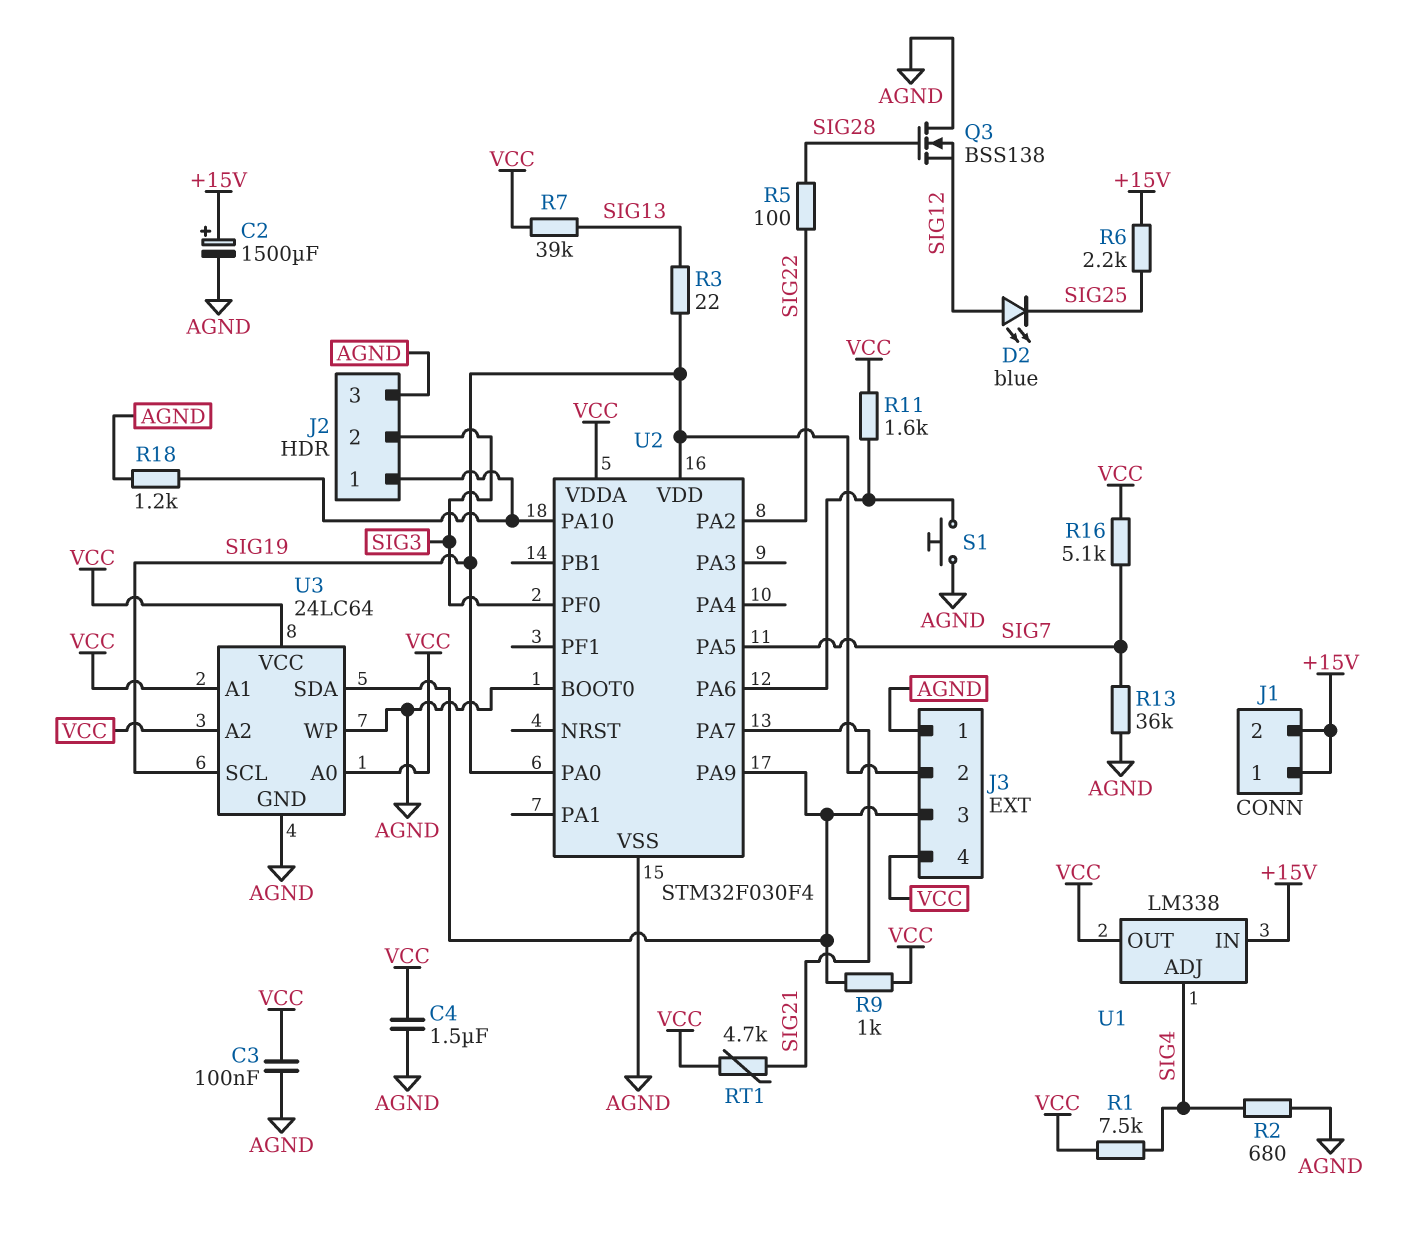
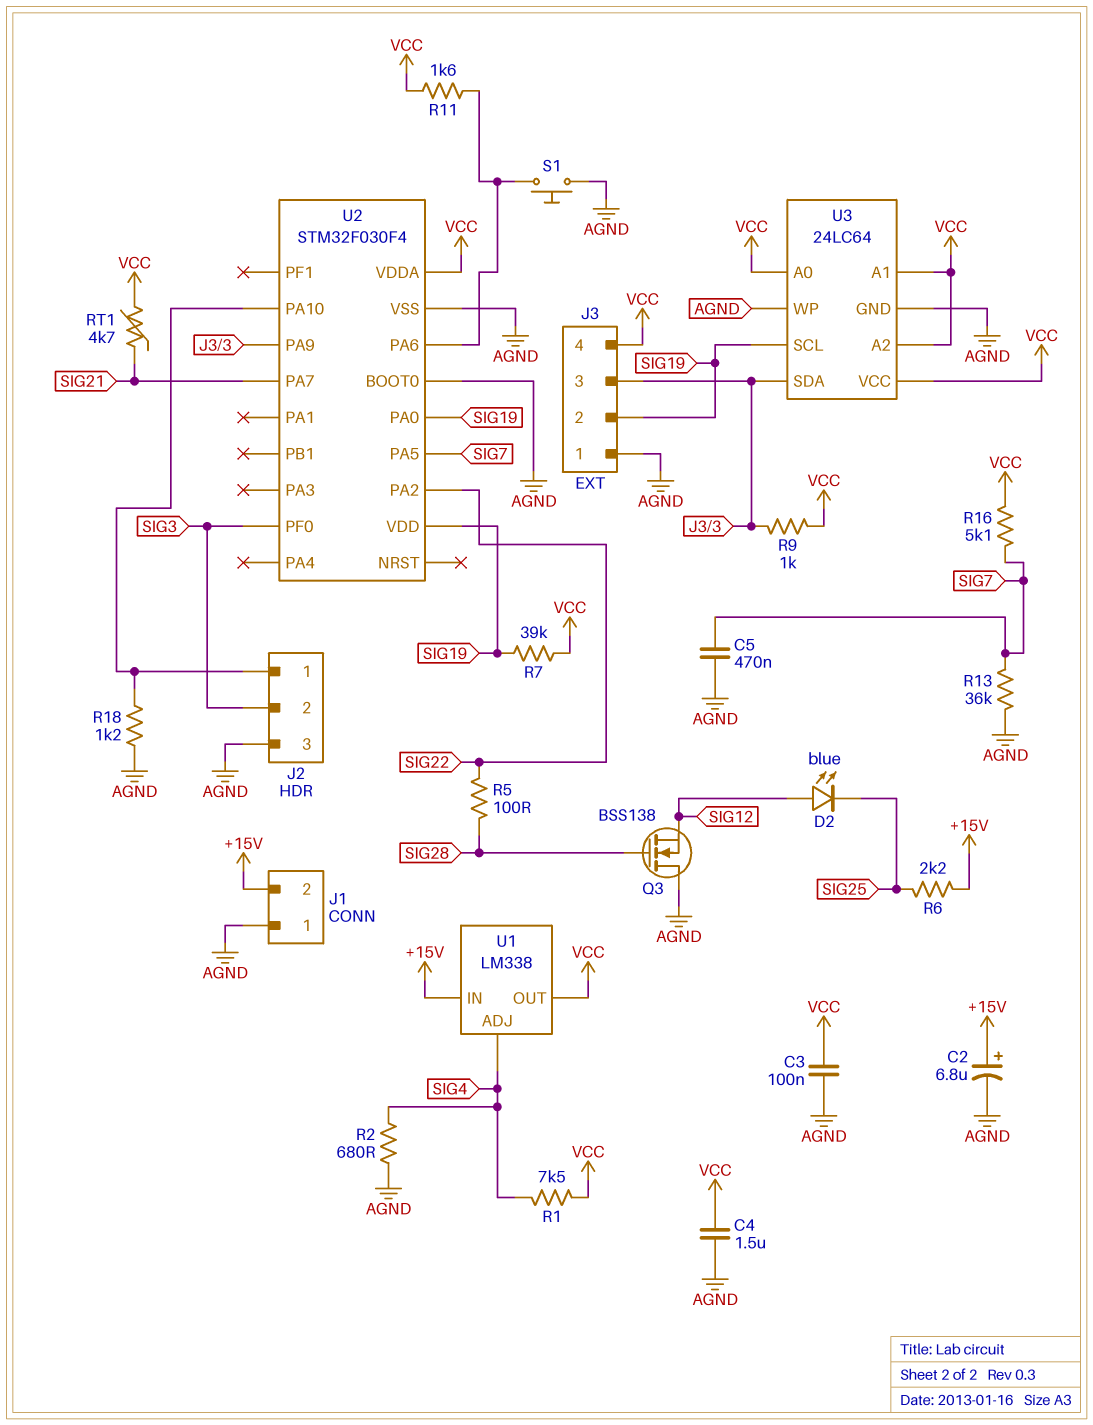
C2: 1500uF (plus +15V, minus AGND) -> 6.8uF (plus +15V, minus AGND)
C5: none -> 470nF (AGND, SIG7)
J1 pin 1: +15V -> AGND
R3: 22 (SIG13, SIG19) -> none
R7: 39k (SIG13, VCC) -> 39k (SIG19, VCC)

